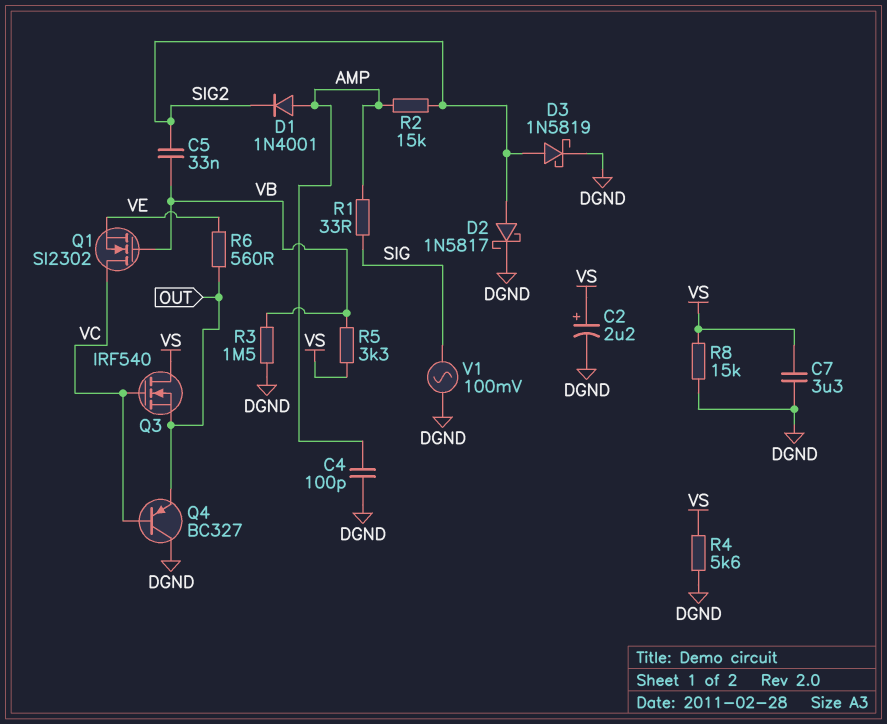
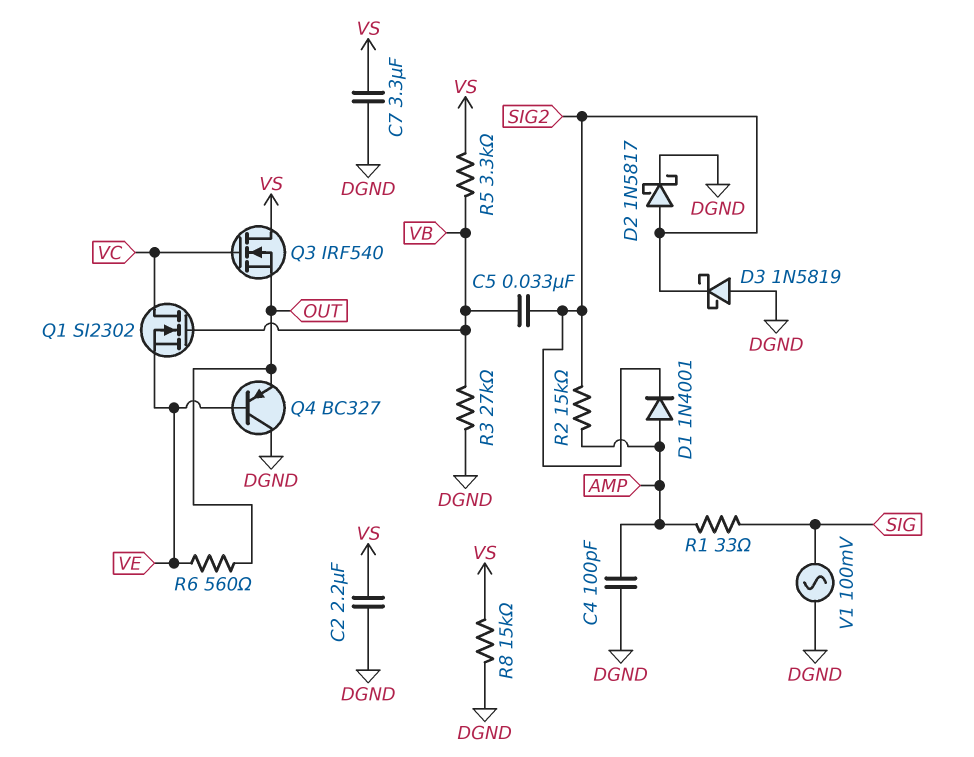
C2: 2.2uF (plus VS, minus DGND) -> 2.2uF (DGND, VS)
D3: schottky 1N5819 (A SIG2, K DGND) -> schottky 1N5819 (A DGND, K SIG2)
Q4: PNP BC327 (B VC, C DGND, E OUT) -> PNP BC327 (B VE, C DGND, E OUT)
R3: 1.5M (DGND, VB) -> 27k (DGND, VB)
R4: 5.6k (DGND, VS) -> none

